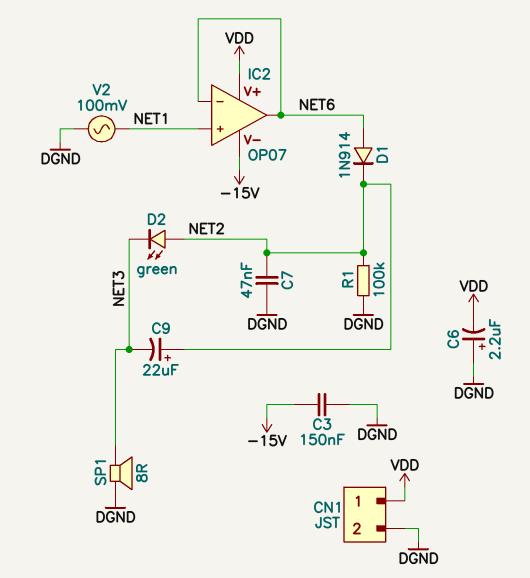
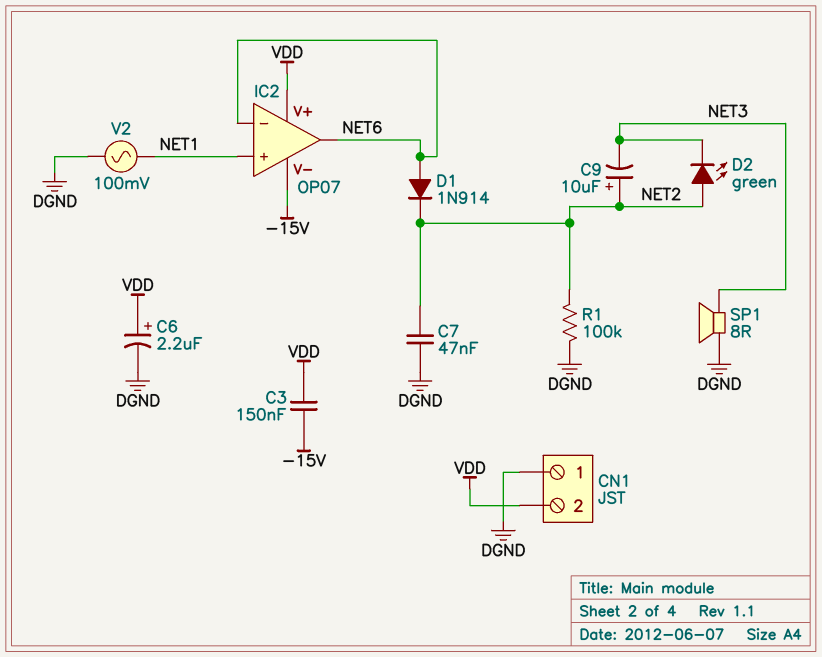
C3: 150nF (-15V, DGND) -> 150nF (-15V, VDD)
C6: 2.2uF (plus DGND, minus VDD) -> 2.2uF (plus VDD, minus DGND)
C9: 22uF (plus NET2, minus NET3) -> 10uF (plus NET2, minus NET3)
CN1 pin 1: VDD -> DGND
CN1 pin 2: DGND -> VDD

